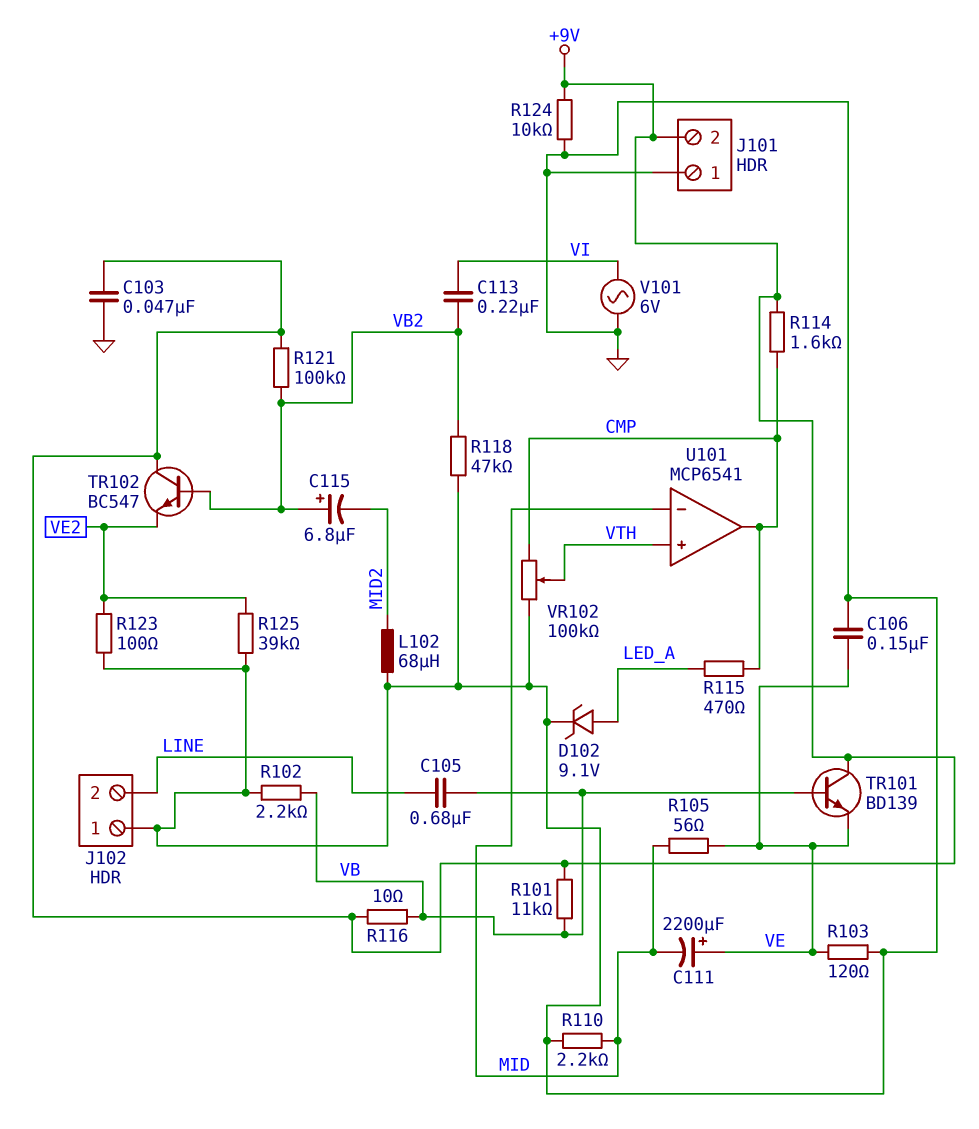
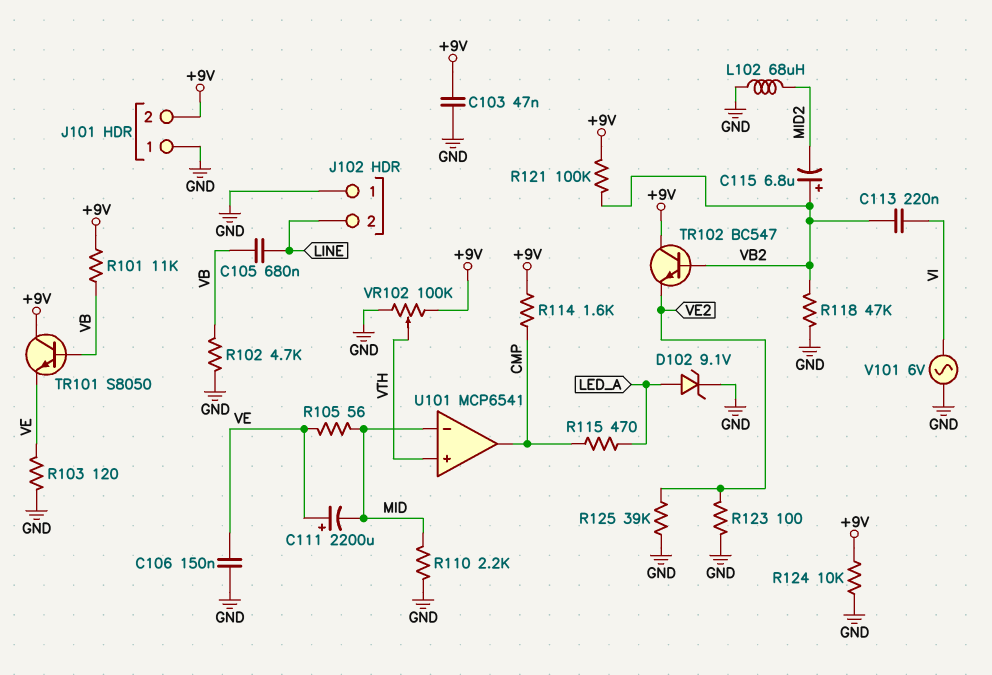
R102: 2.2k (GND, VB) -> 4.7k (GND, VB)
R116: 10 (+9V, VB) -> none
TR101: NPN BD139 (B VB, C +9V, E VE) -> NPN S8050 (B VB, C +9V, E VE)
VR102: 100k (CMP, GND, wiper VTH) -> 100k (+9V, GND, wiper VTH)

